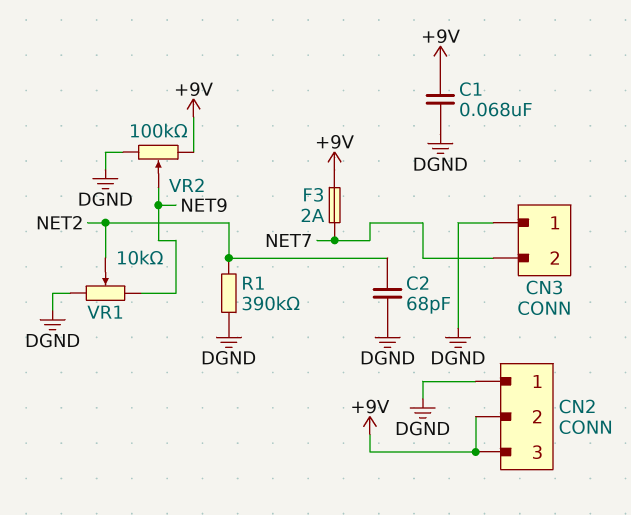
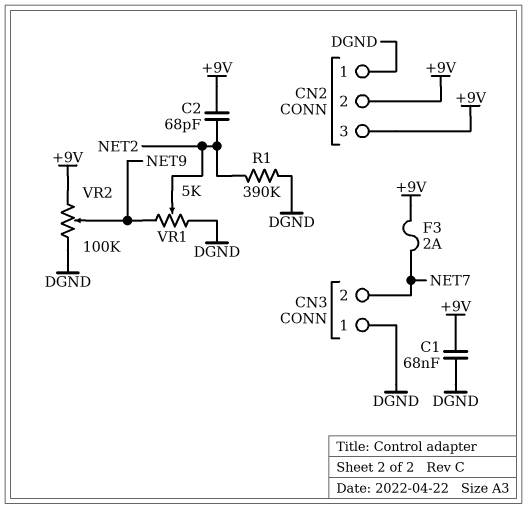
C2: 68pF (DGND, NET2) -> 68pF (+9V, NET2)
VR1: 10k (DGND, NET9, wiper NET2) -> 5k (DGND, NET9, wiper NET2)

